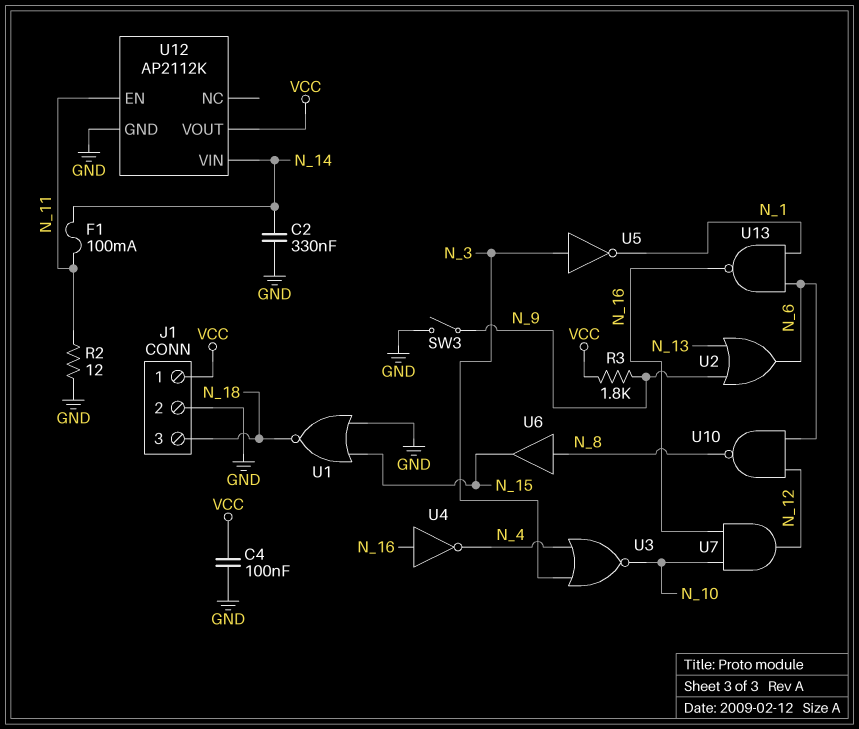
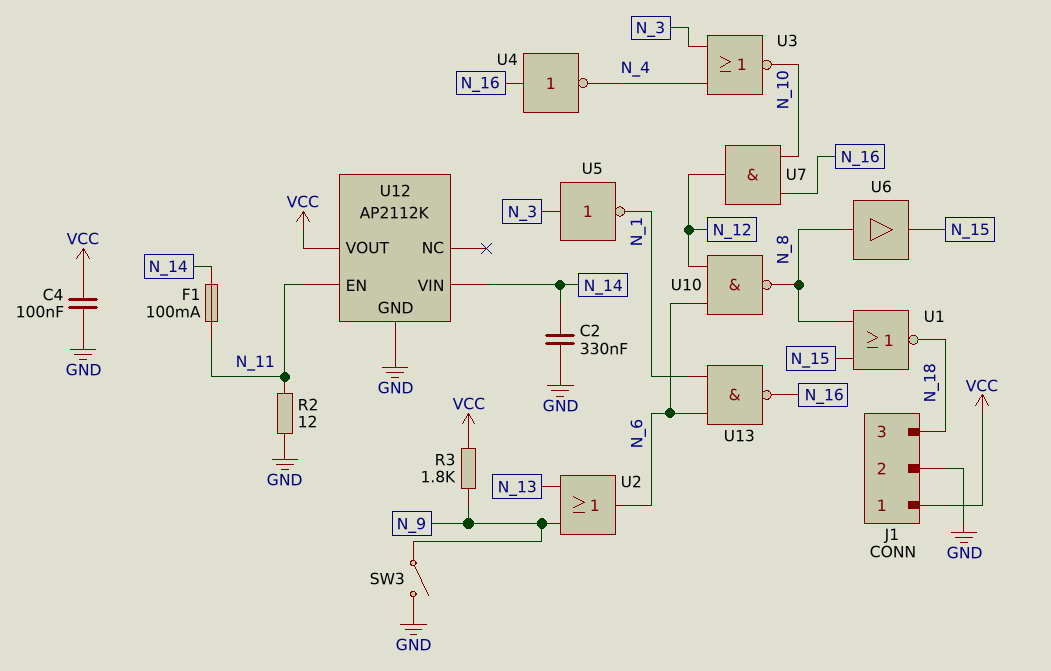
U1: NOR (in GND, in N_15, out N_18) -> NOR (in N_8, in N_15, out N_18)

